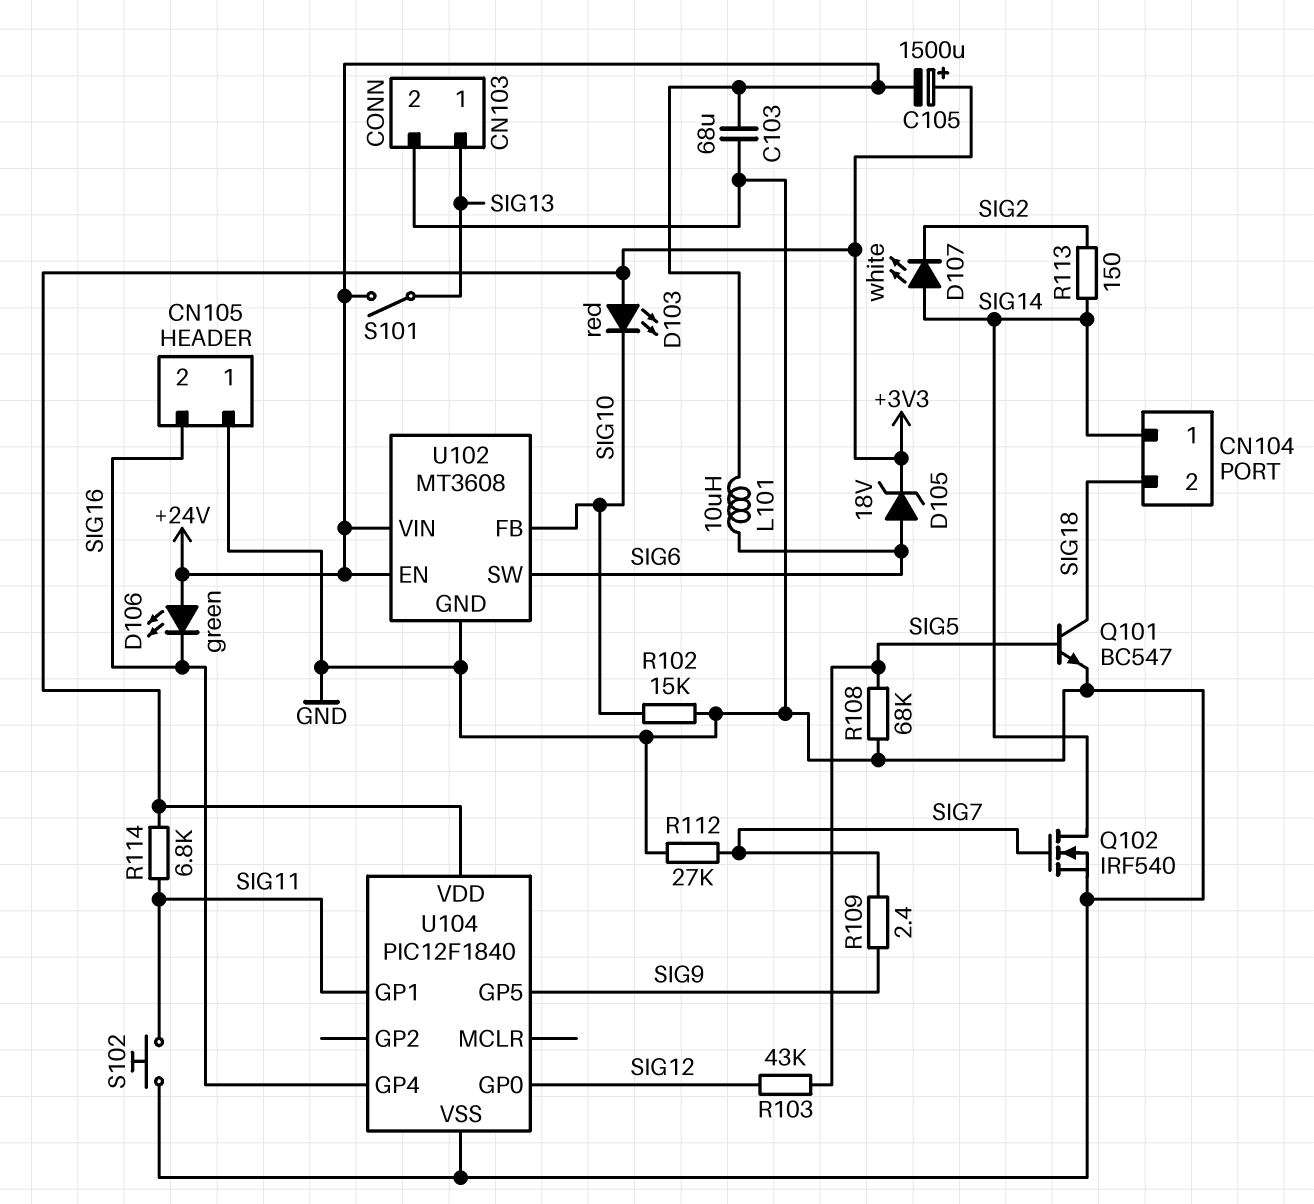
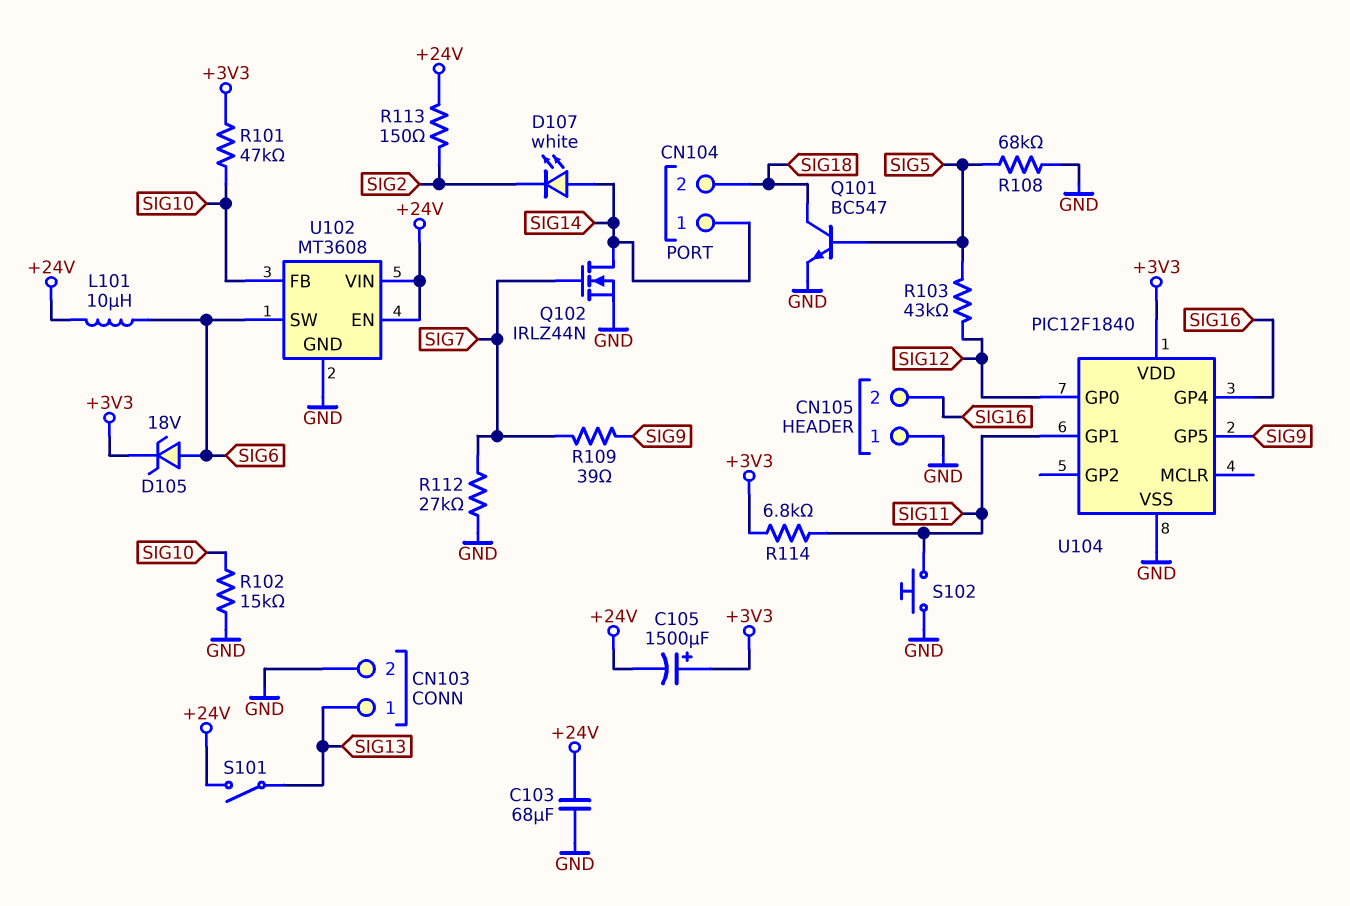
D103: LED red (A +3V3, K SIG10) -> none
D106: LED green (A +24V, K SIG16) -> none
Q102: NMOS IRF540 (G SIG7, D SIG14, S GND) -> NMOS IRLZ44N (G SIG7, D SIG14, S GND)
R101: none -> 47k (+3V3, SIG10)
R109: 2.4 (SIG7, SIG9) -> 39 (SIG7, SIG9)
R113: 150 (SIG2, SIG14) -> 150 (+24V, SIG2)

